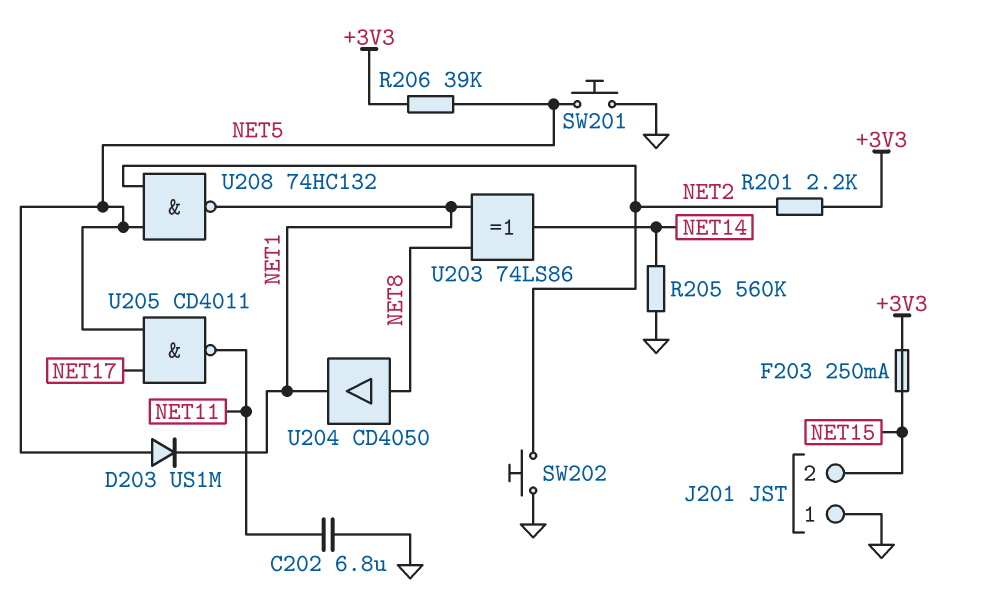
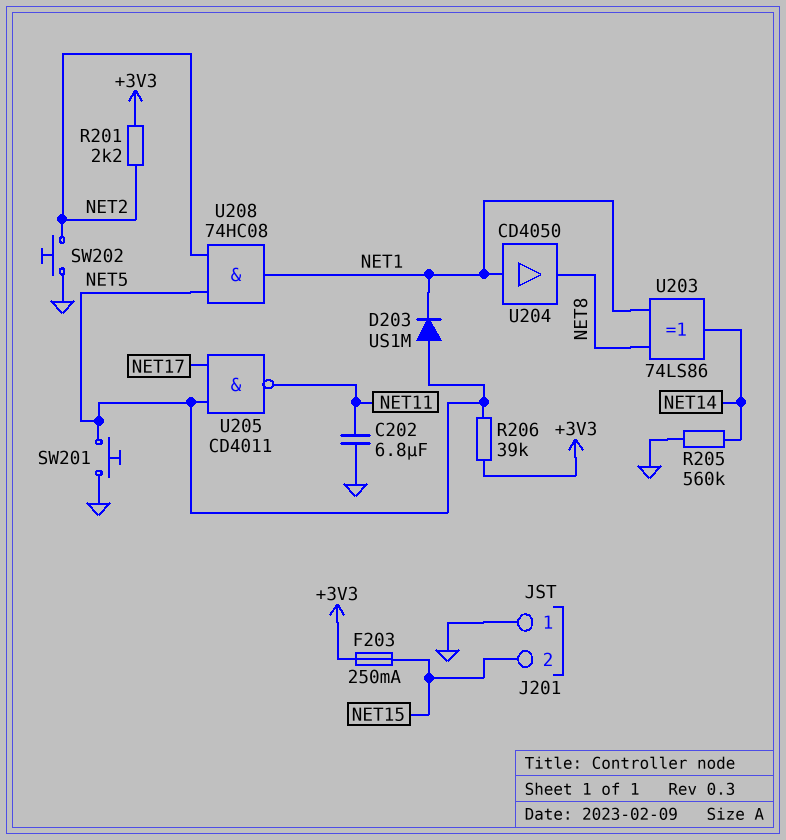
U204: buffer CD4050 (in NET8, out NET1) -> buffer CD4050 (in NET1, out NET8)
U208: NAND 74HC132 (in NET2, in NET5, out NET1) -> AND 74HC08 (in NET2, in NET5, out NET1)

